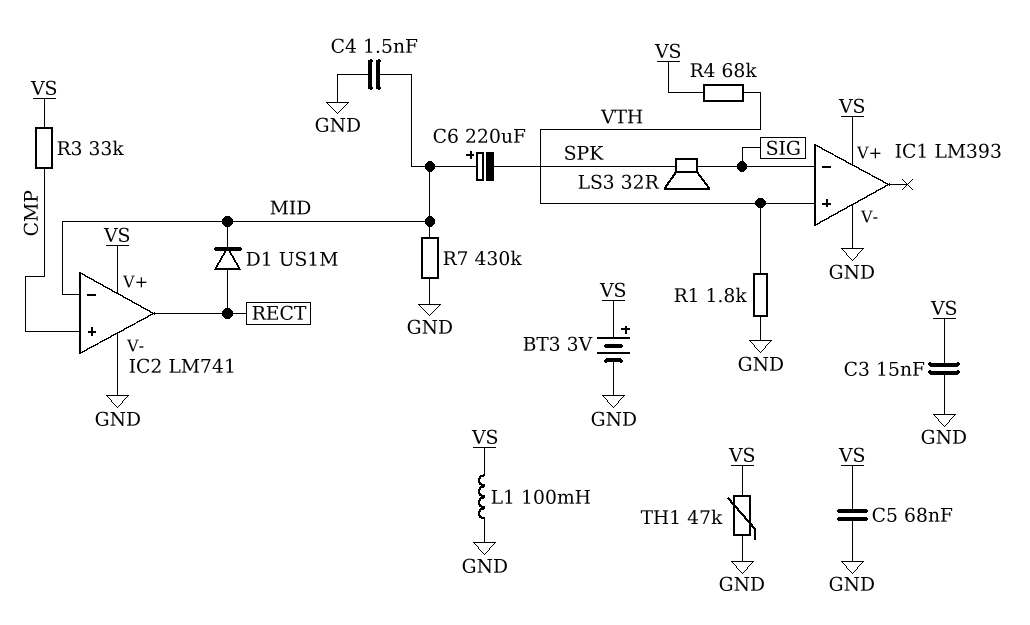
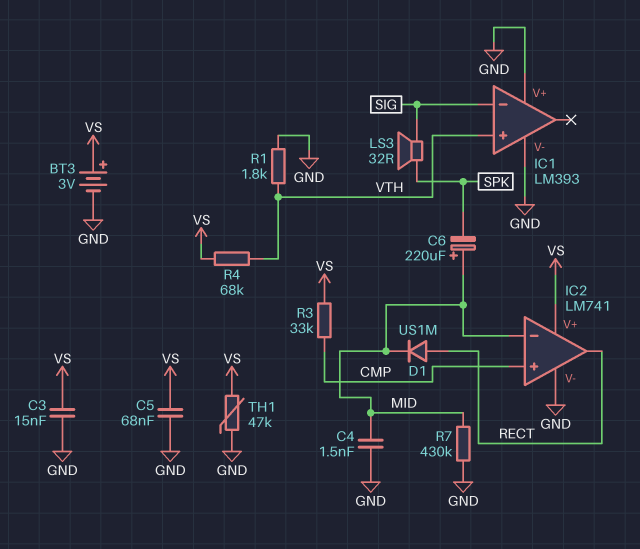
IC1 pin V+: VS -> GND
L1: 100mH (GND, VS) -> none

